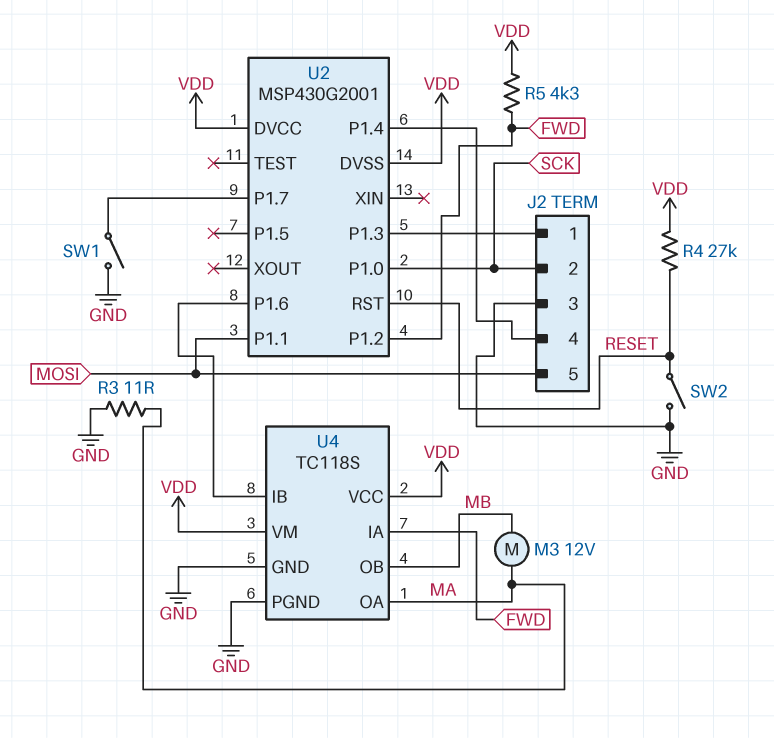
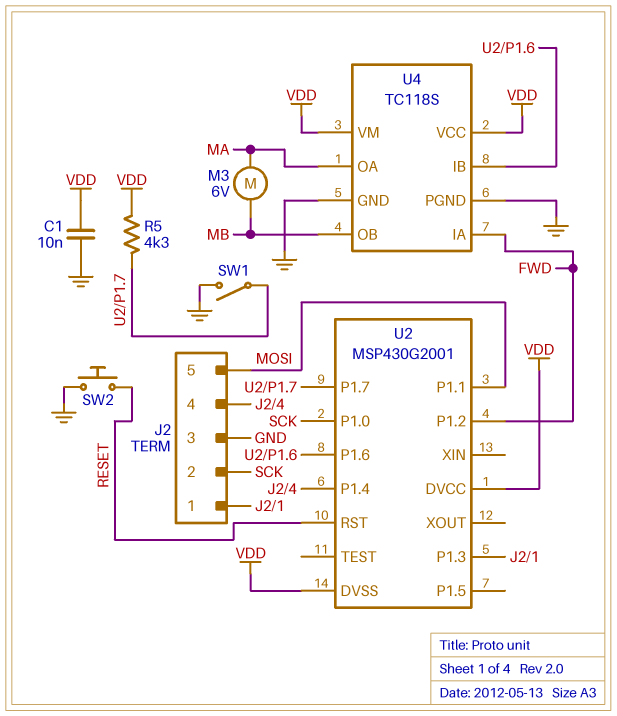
C1: none -> 10nF (GND, VDD)
M3: motor 12V (MA, MB) -> motor 6V (MA, MB)
R3: 11 (GND, MA) -> none
R4: 27k (RESET, VDD) -> none
R5: 4.3k (FWD, VDD) -> 4.3k (U2/P1.7, VDD)
SW2: switch (GND, RESET) -> button (GND, RESET)

